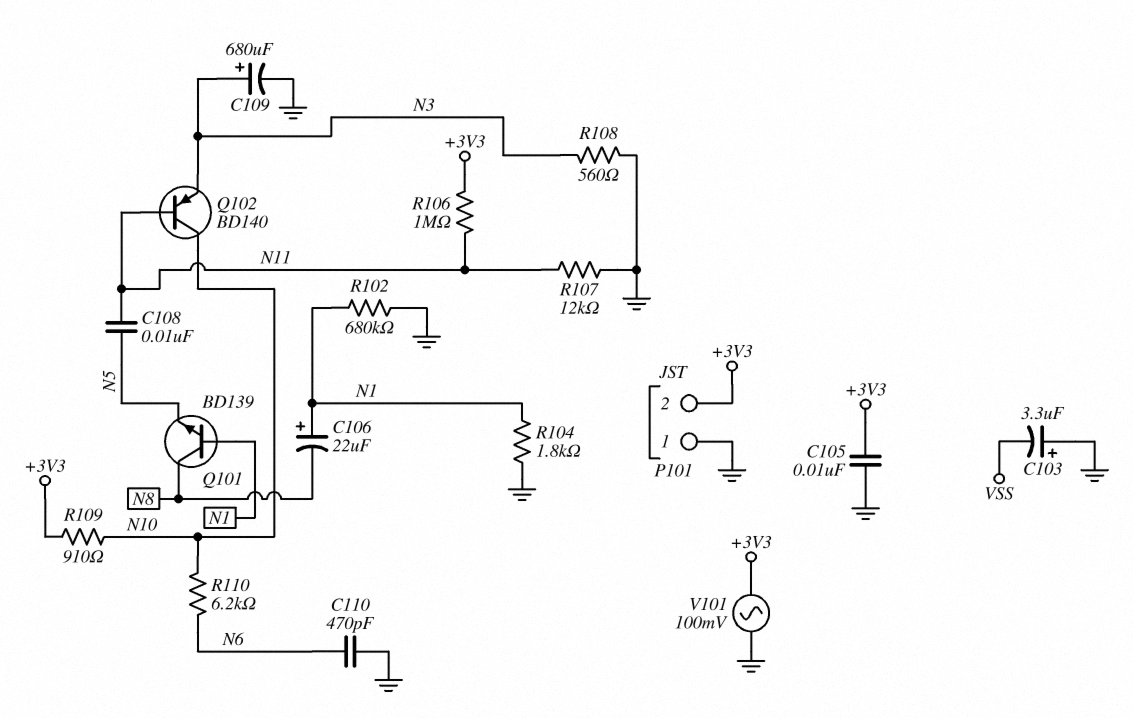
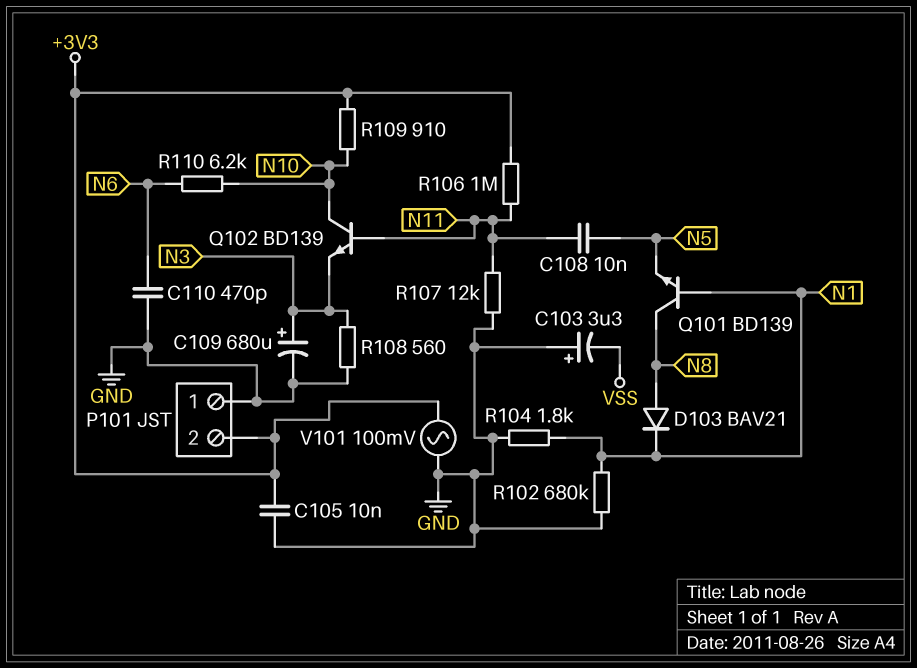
C106: 22uF (plus N1, minus N8) -> none
D103: none -> diode BAV21 (A N8, K N1)
Q102: PNP BD140 (B N11, C N10, E N3) -> NPN BD139 (B N11, C N10, E N3)

